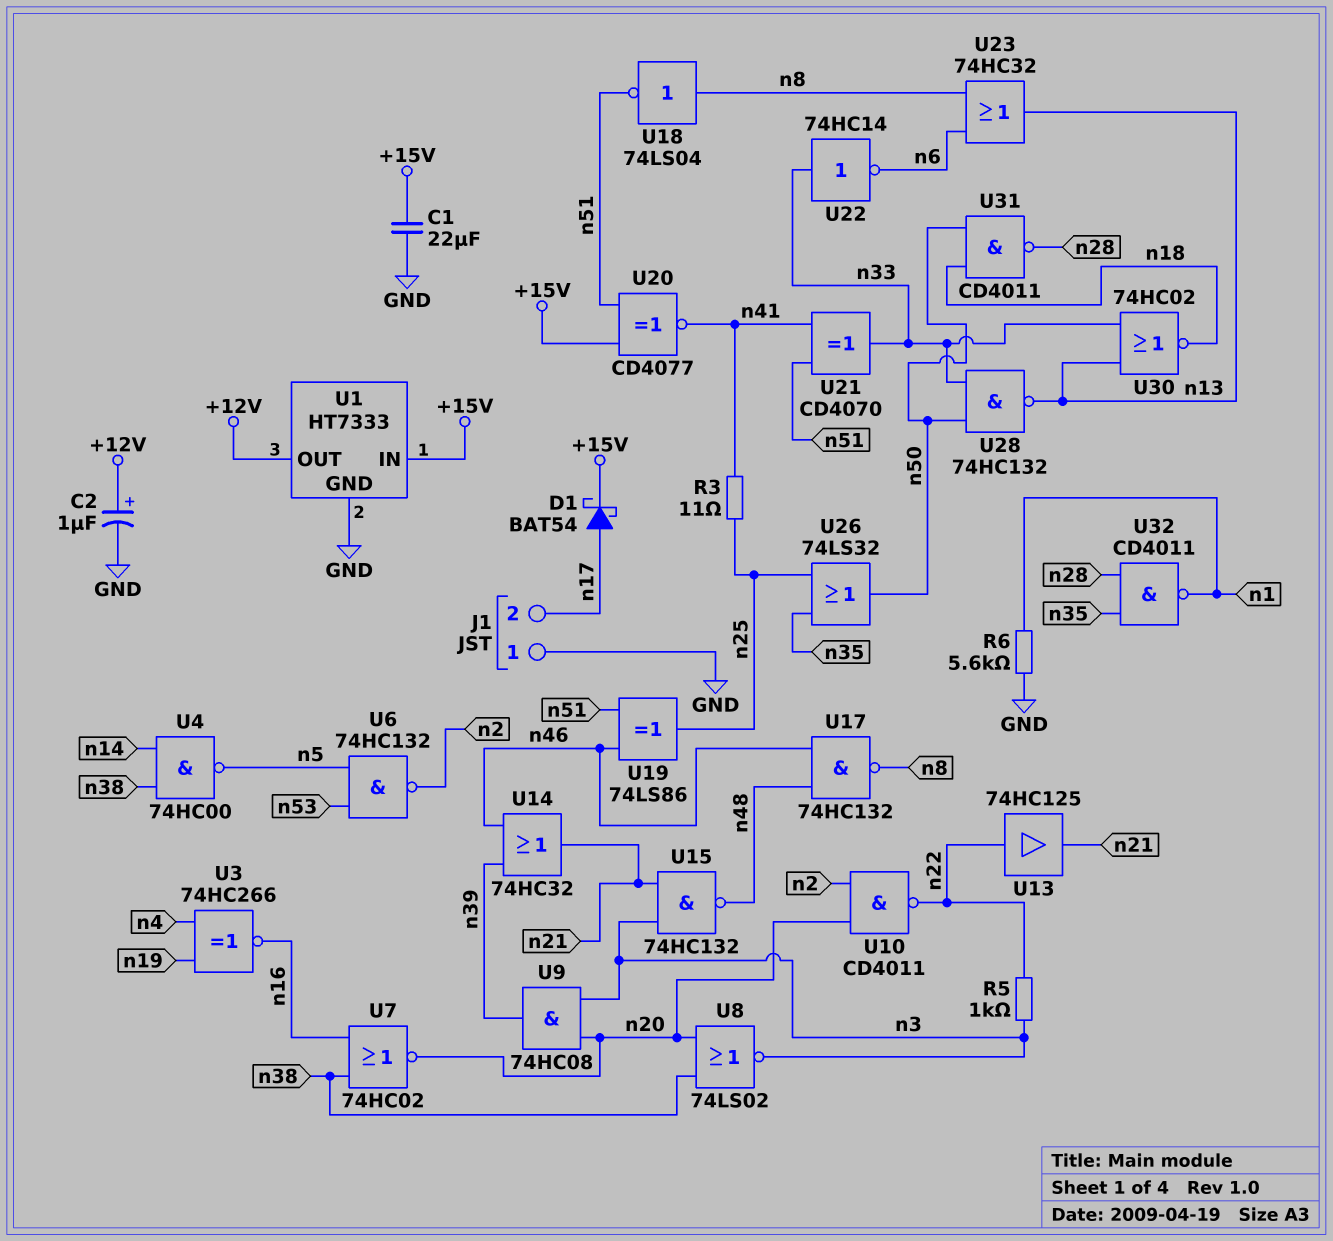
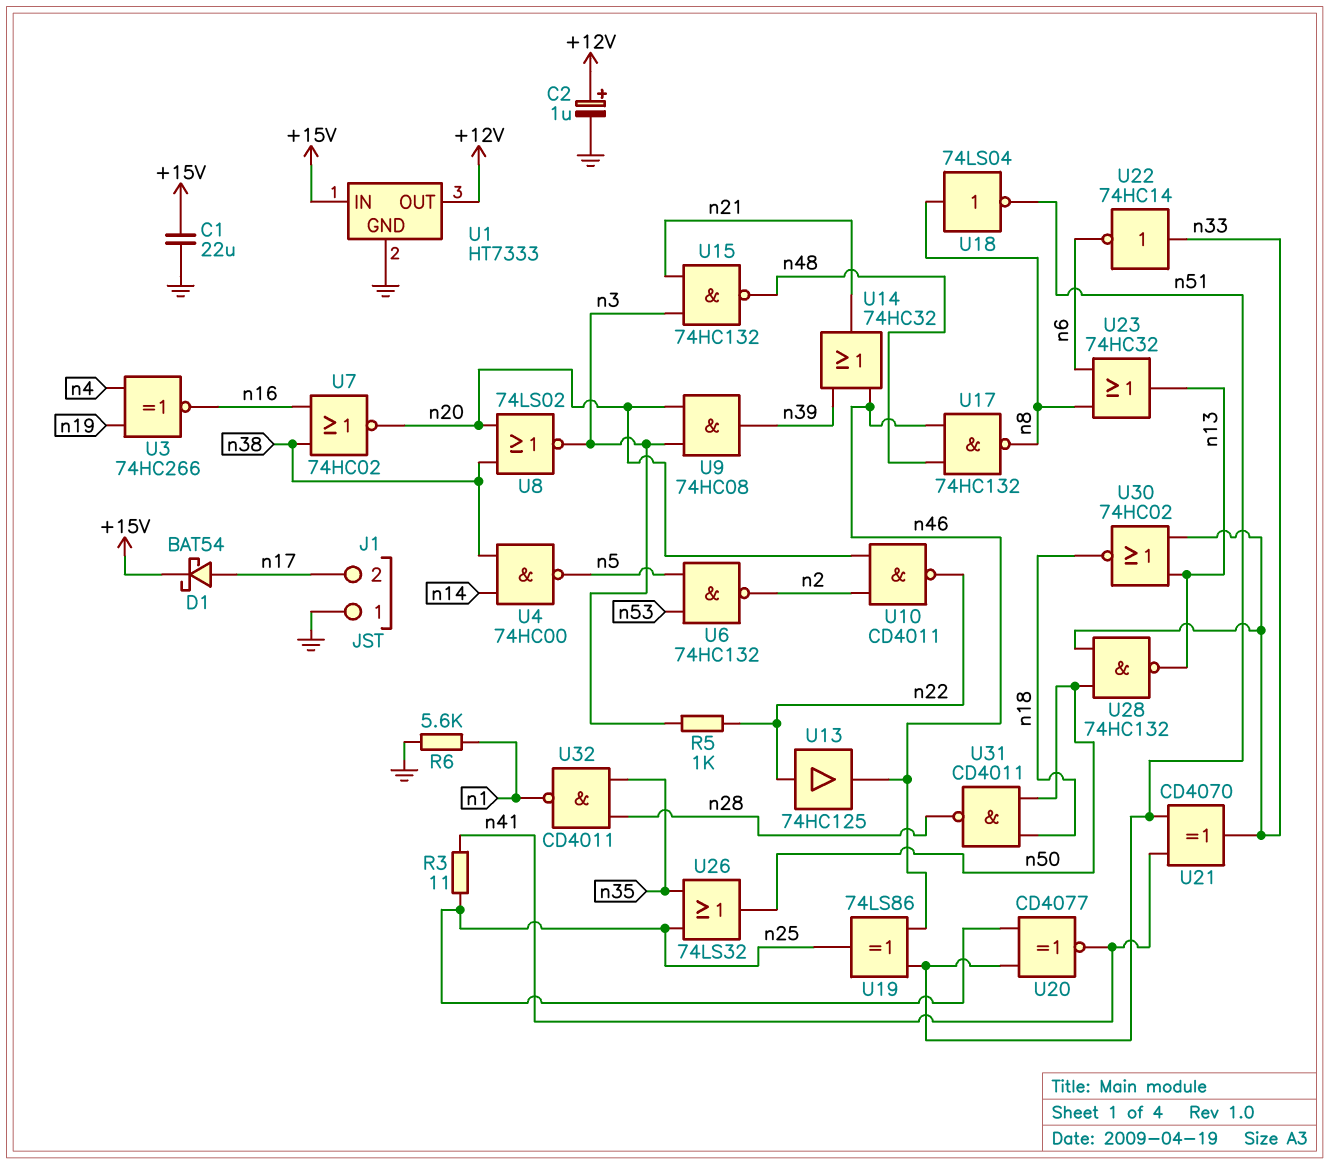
U13: buffer 74HC125 (in n22, out n21) -> buffer 74HC125 (in n22, out n46)
U20: XNOR CD4077 (in +15V, in n51, out n41) -> XNOR CD4077 (in n25, in n51, out n41)

